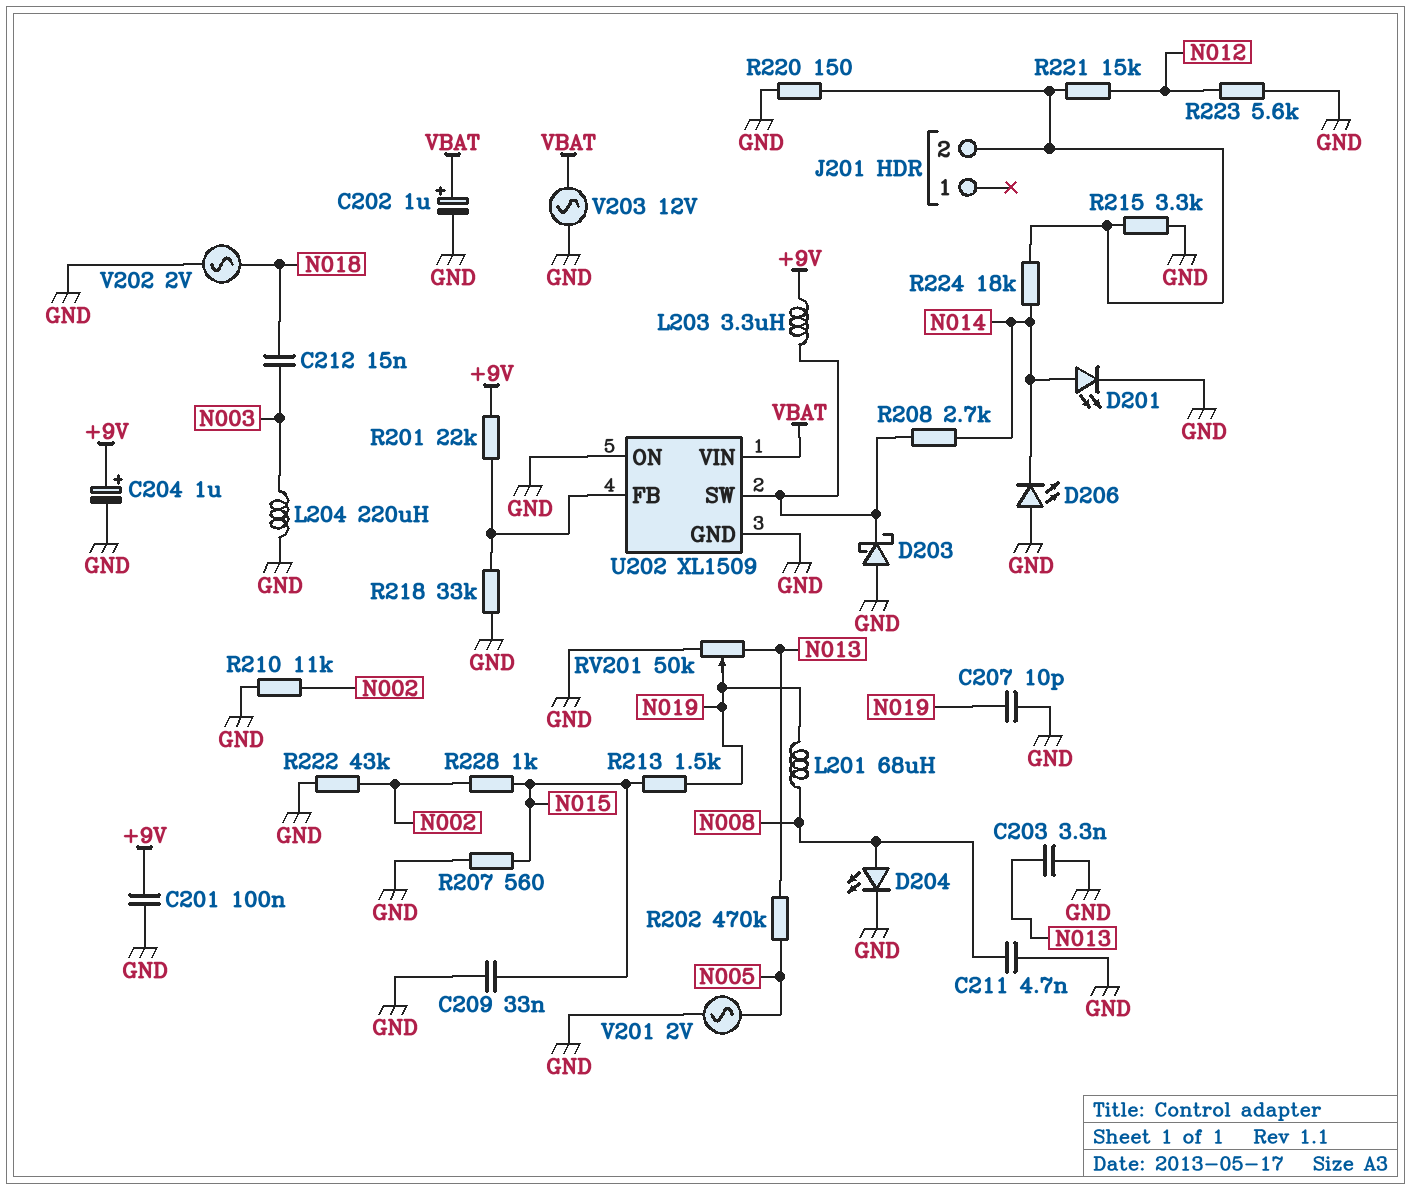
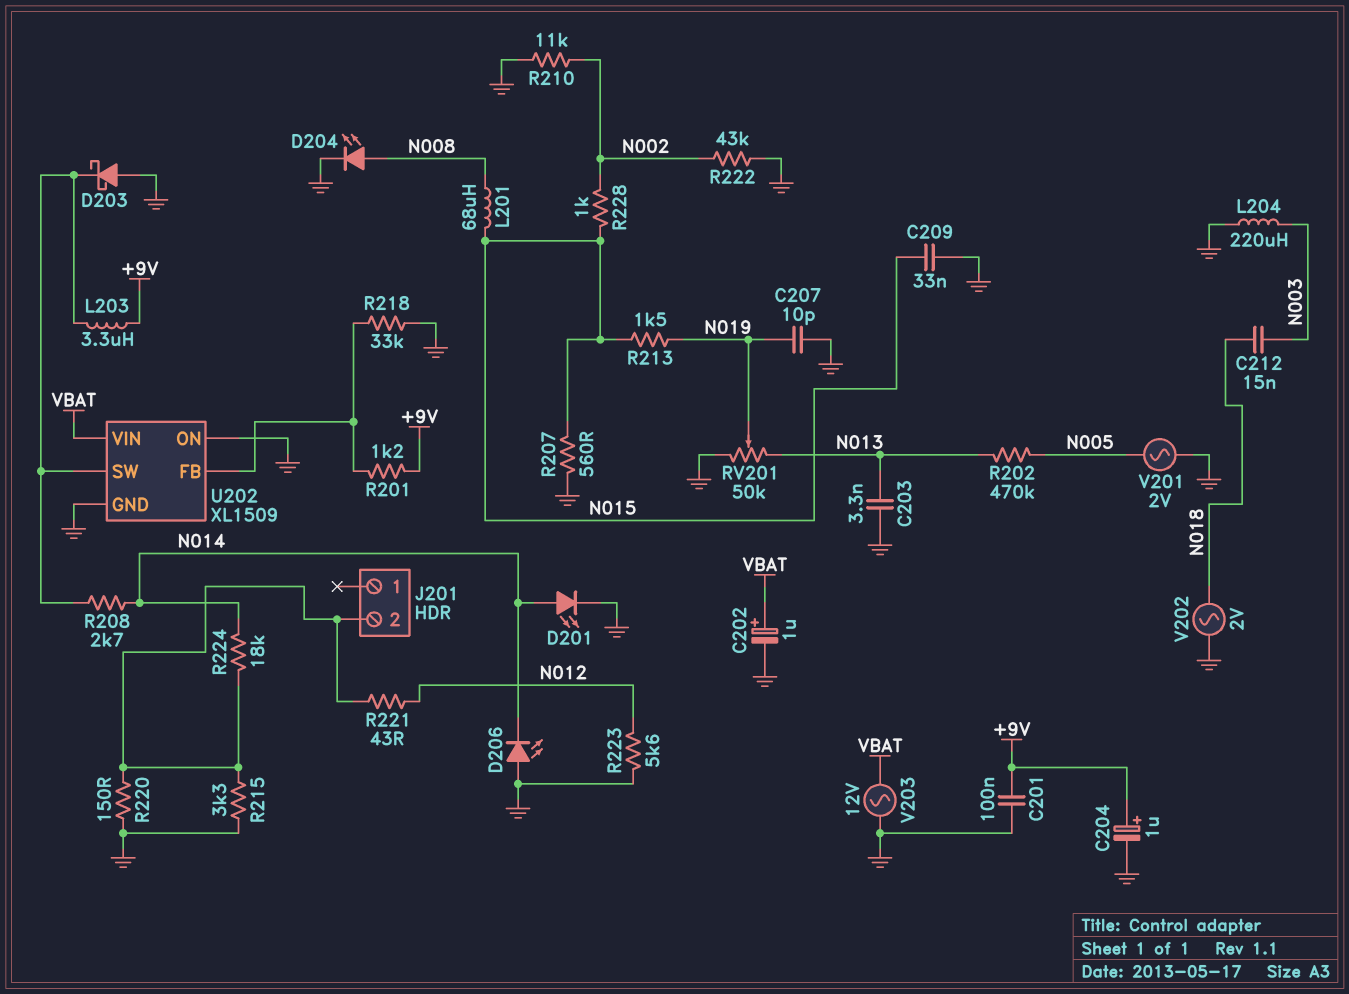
C211: 4.7nF (GND, N008) -> none
L201: 68uH (N008, N019) -> 68uH (N008, N015)
R201: 22k (+9V, U202/FB) -> 1.2k (+9V, U202/FB)
R221: 15k (J201/2, N012) -> 43 (J201/2, N012)

